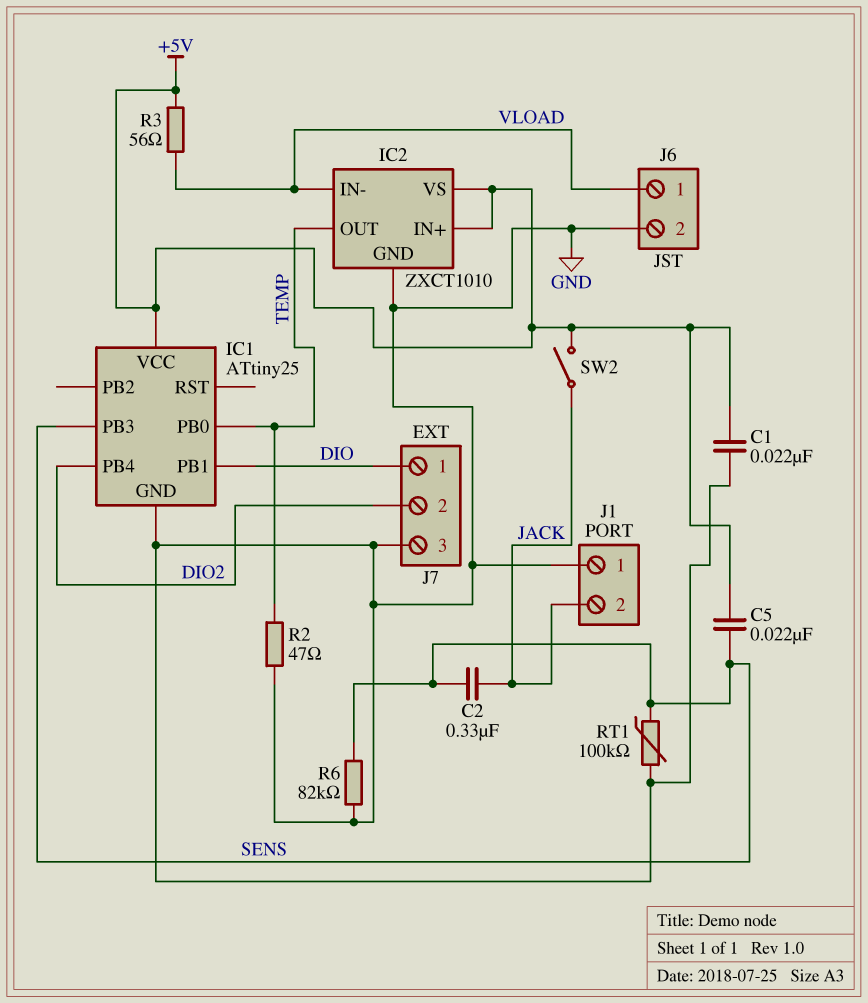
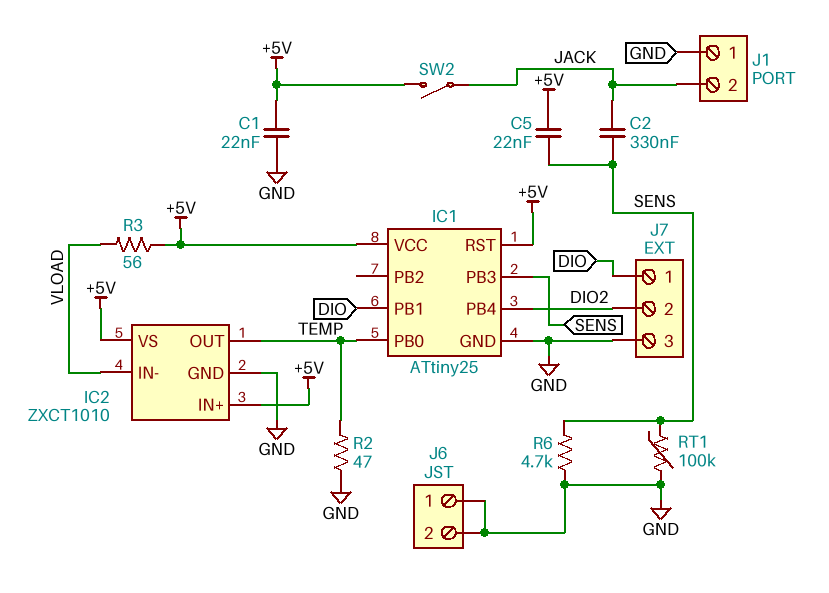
IC1 pin RST: none -> +5V
J6 pin 1: VLOAD -> GND
R6: 82k (GND, SENS) -> 4.7k (GND, SENS)

